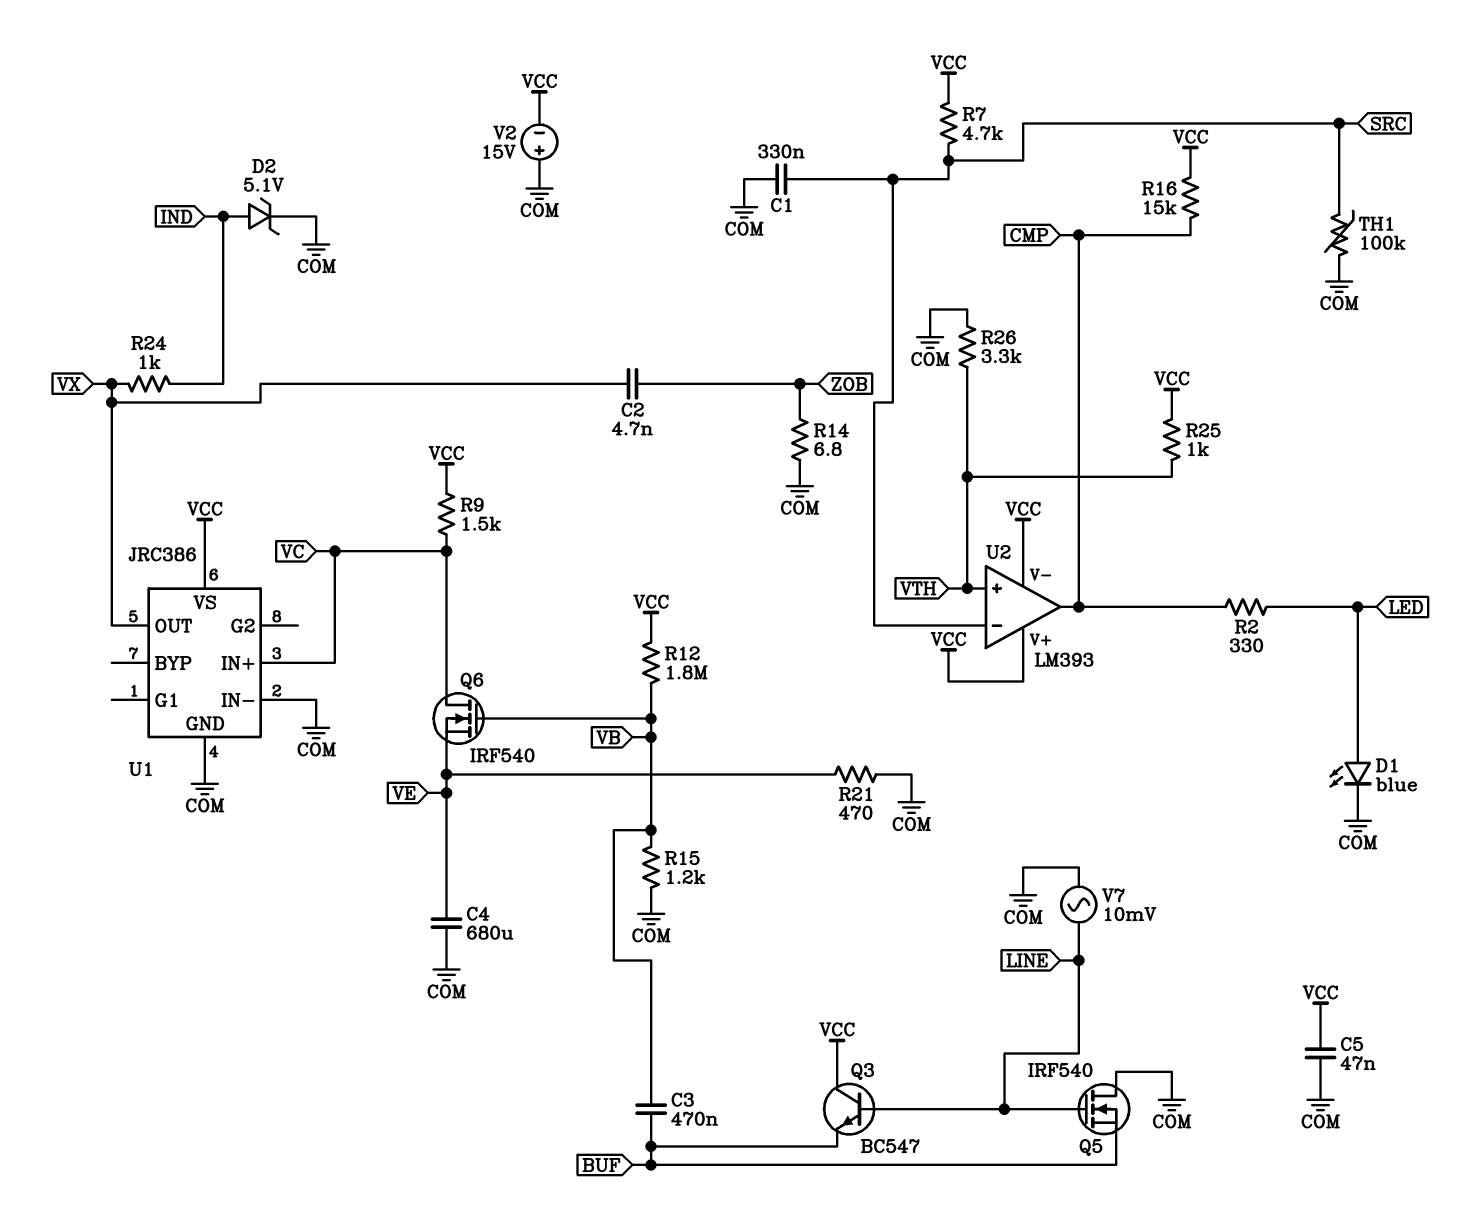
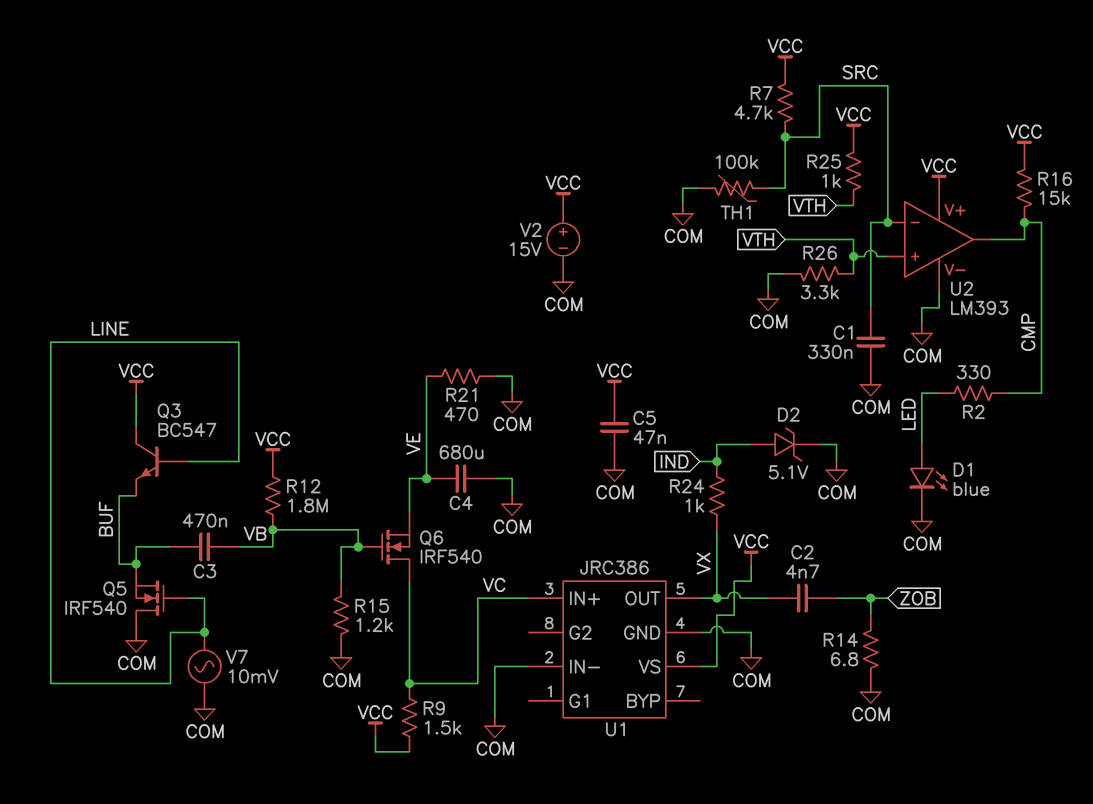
U2 pin V-: VCC -> COM
V2: 15V (plus COM, minus VCC) -> 15V (plus VCC, minus COM)

